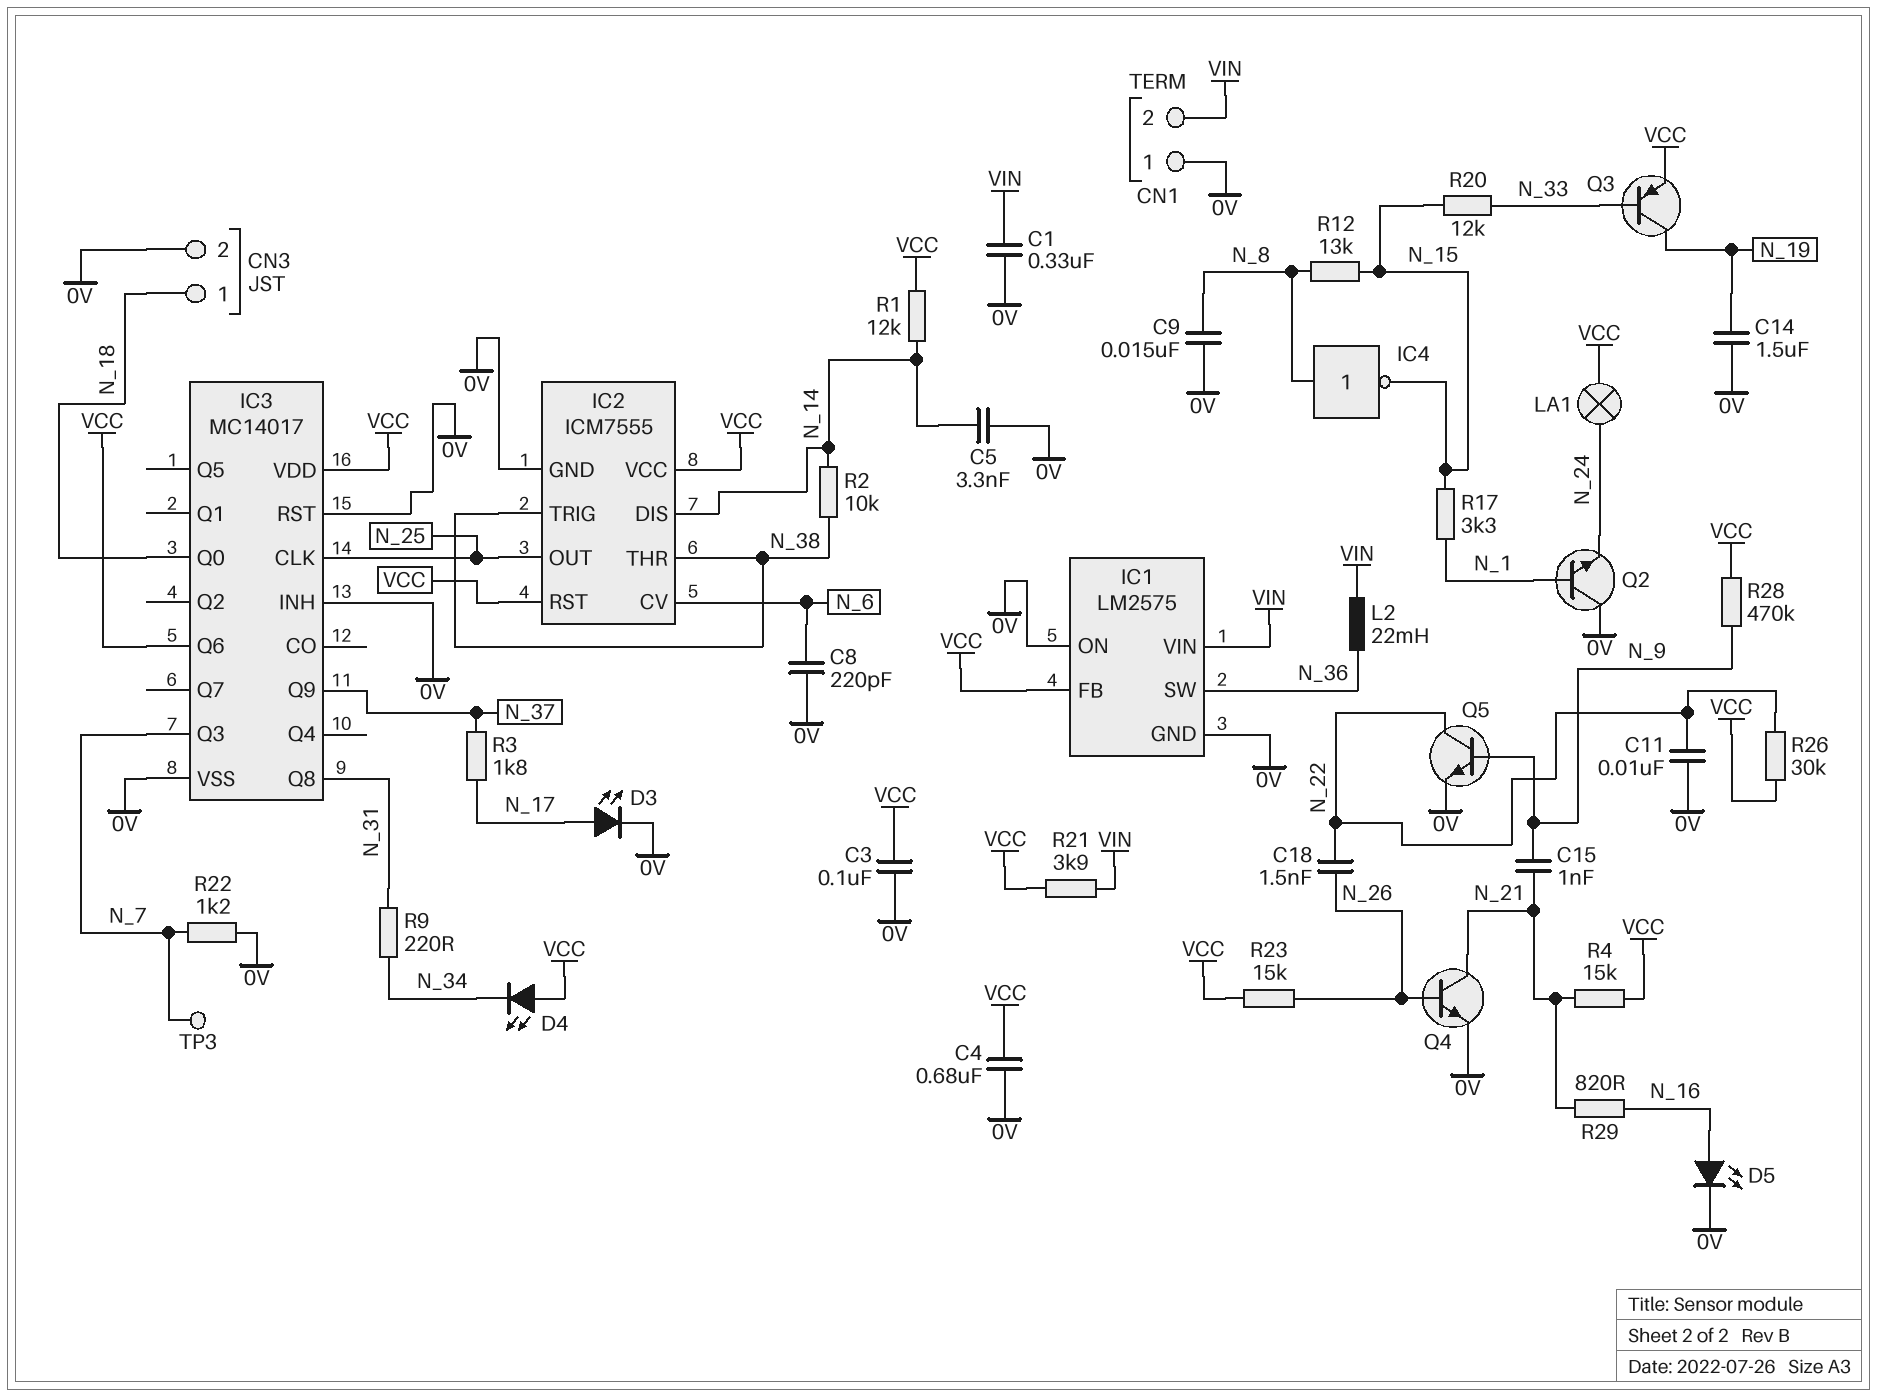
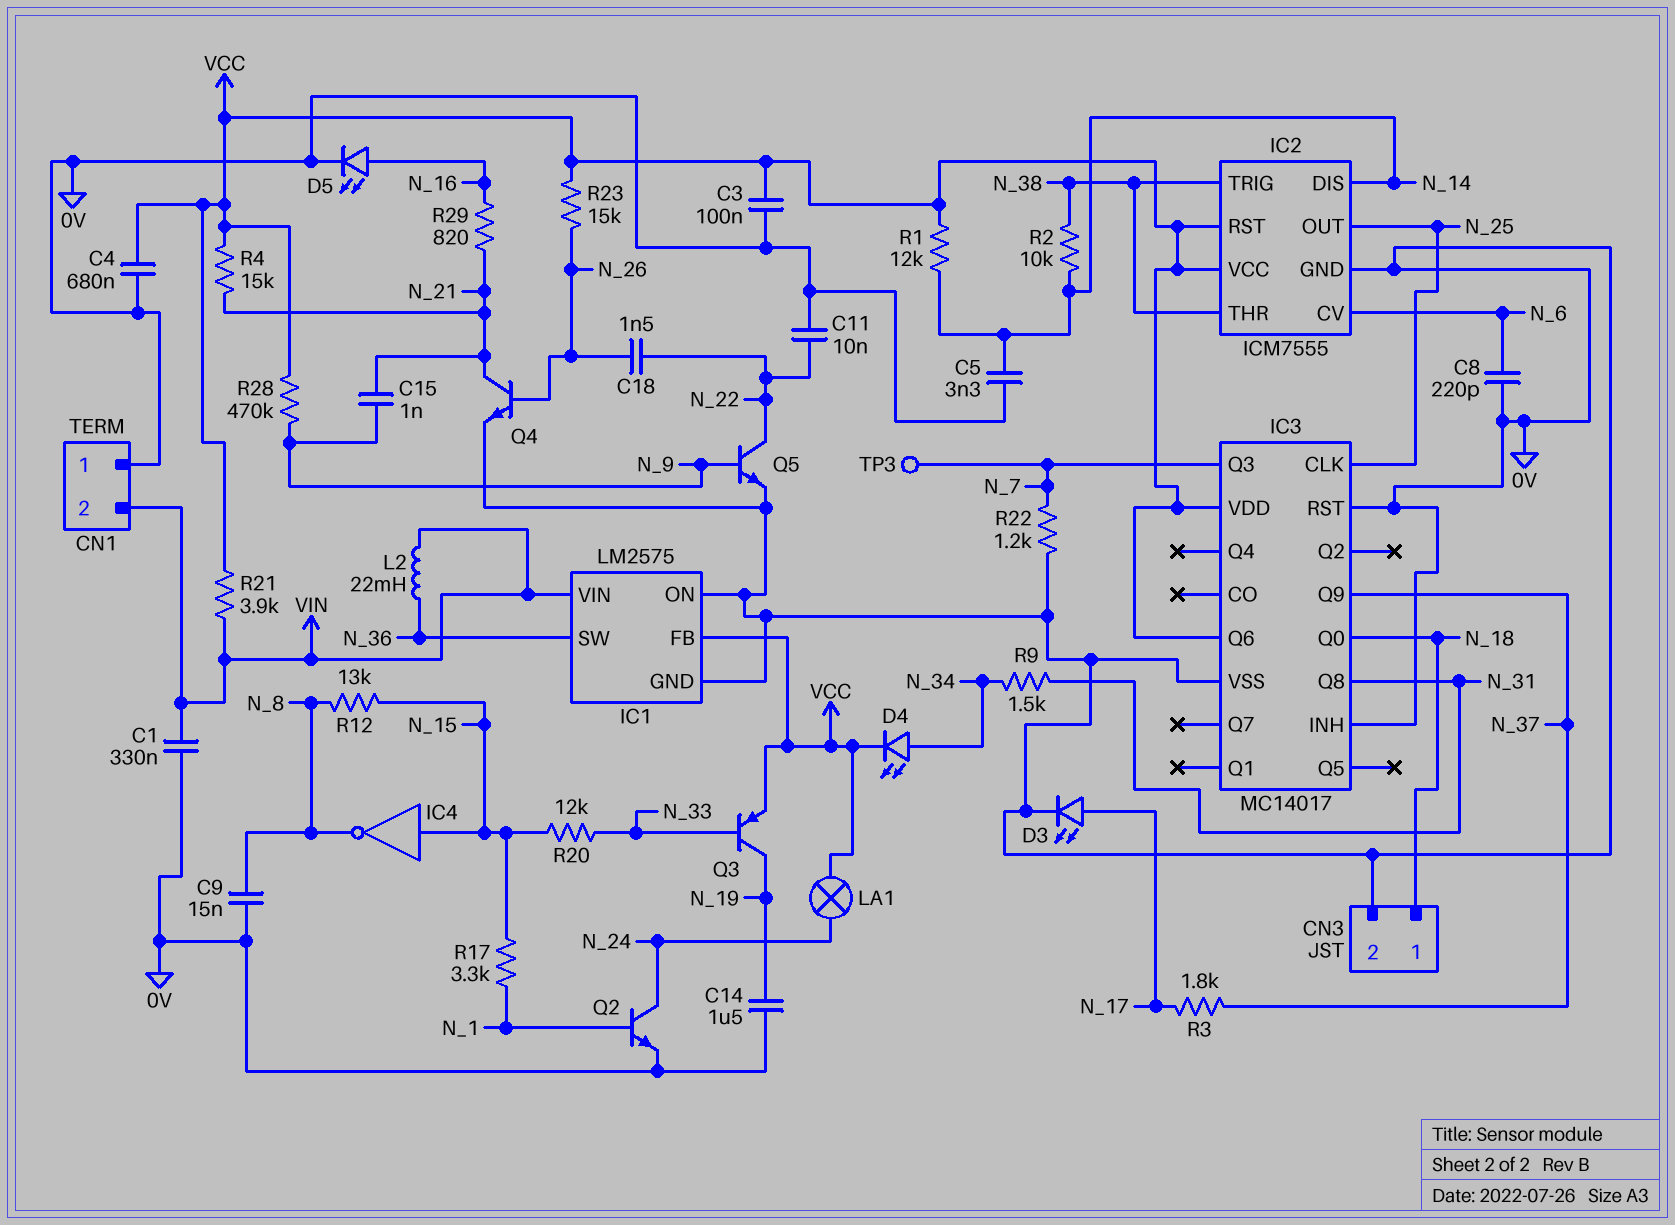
D4: LED (A VCC, K N_34) -> LED (A N_34, K VCC)
IC4: NOT (in N_8, out N_15) -> NOT (in N_15, out N_8)
Q2: NPN (B N_1, C 0V, E N_24) -> NPN (B N_1, C N_24, E 0V)
R9: 220 (N_31, N_34) -> 1.5k (N_31, N_34)
R26: 30k (N_22, VCC) -> none

